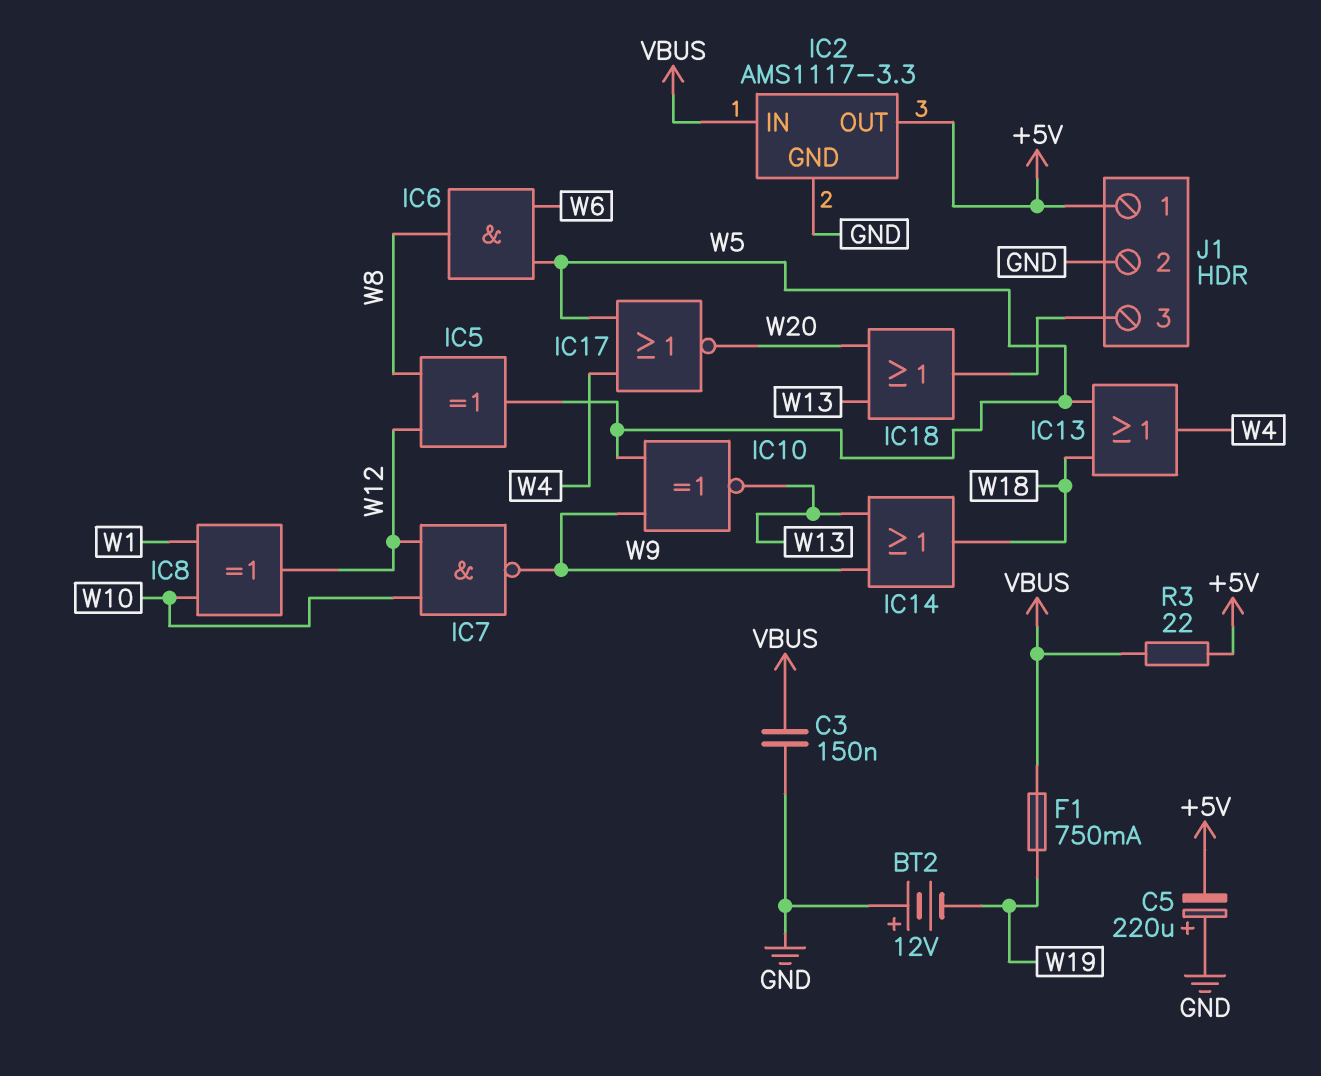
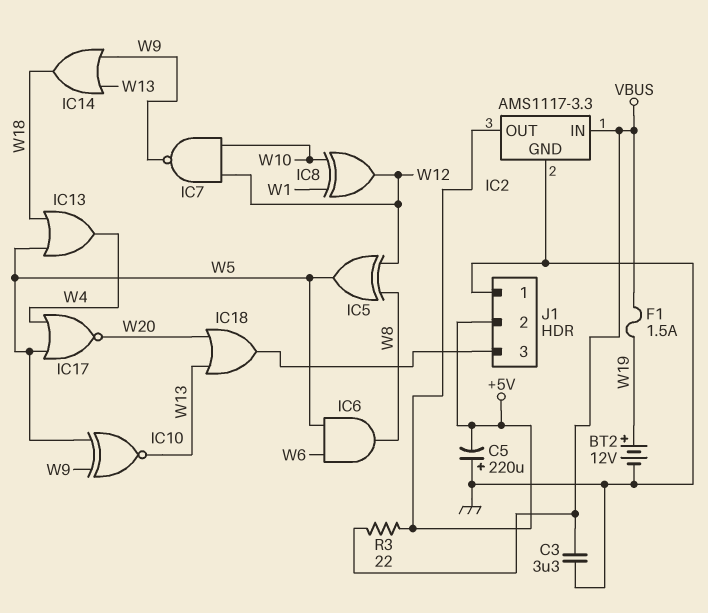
BT2: 12V (plus GND, minus W19) -> 12V (plus W19, minus GND)
C3: 150nF (GND, VBUS) -> 3.3uF (GND, VBUS)
F1: 750mA (VBUS, W19) -> 1.5A (VBUS, W19)
J1 pin 1: +5V -> GND
J1 pin 2: GND -> +5V

